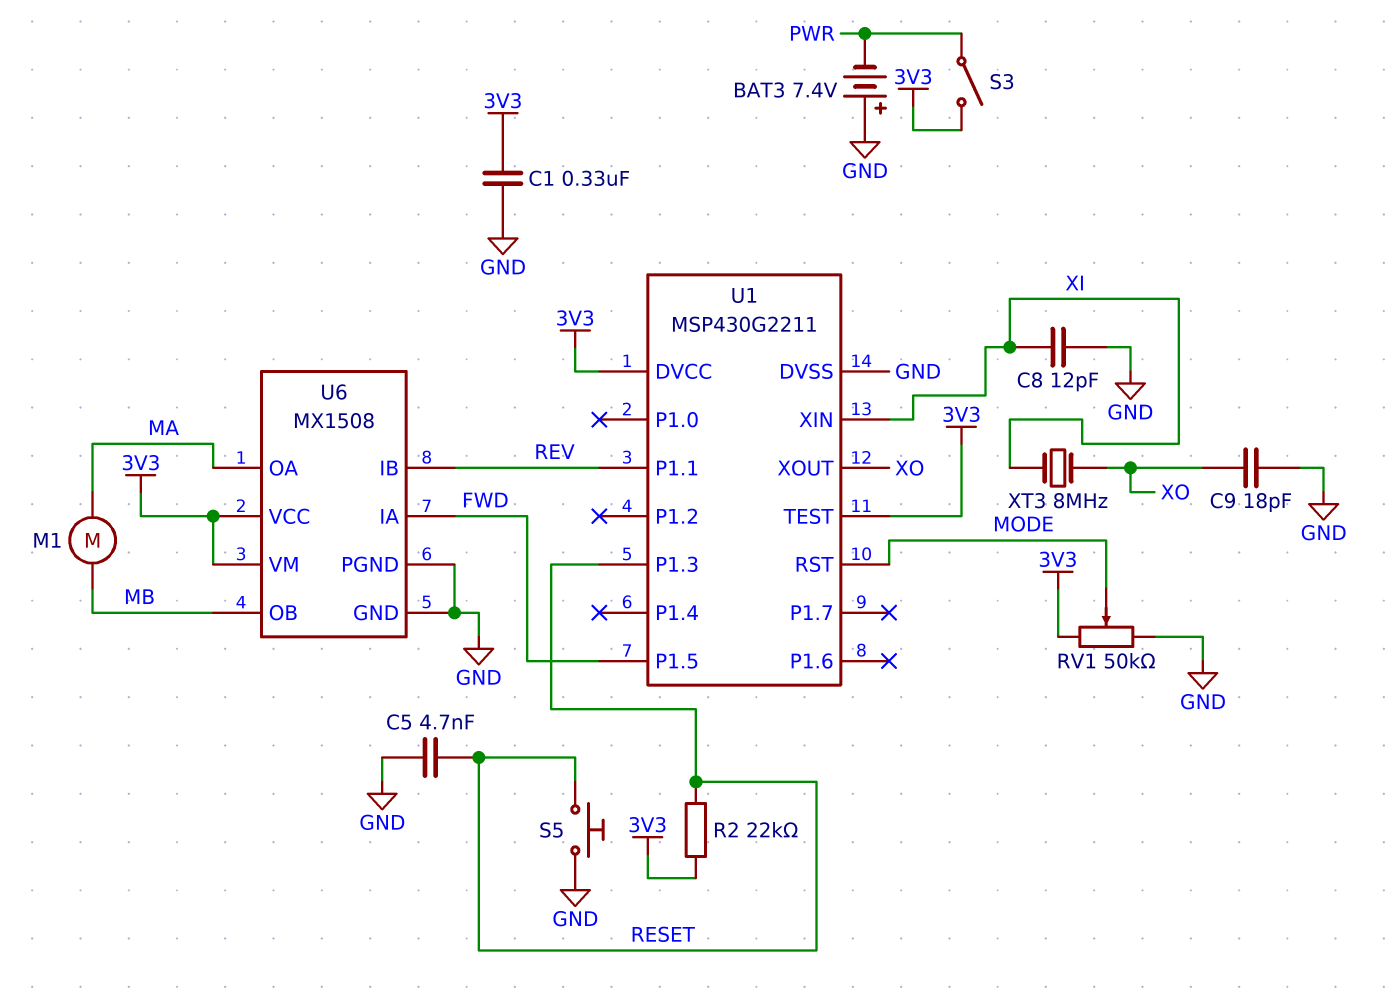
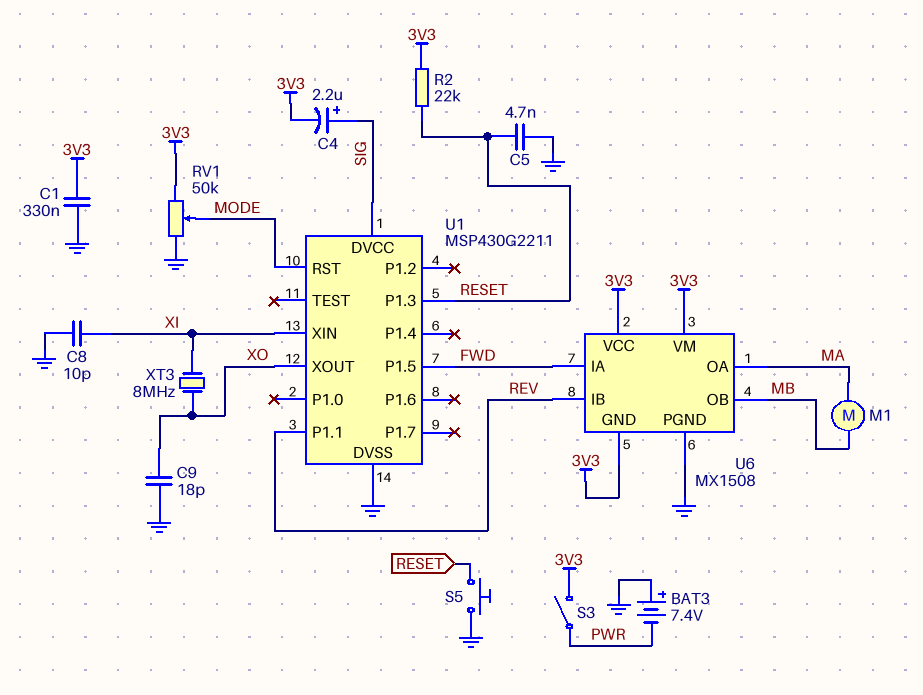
C4: none -> 2.2uF (plus SIG, minus 3V3)
C8: 12pF (GND, XI) -> 10pF (GND, XI)
U1 pin DVCC: 3V3 -> SIG
U1 pin TEST: 3V3 -> none
U6 pin GND: GND -> 3V3

